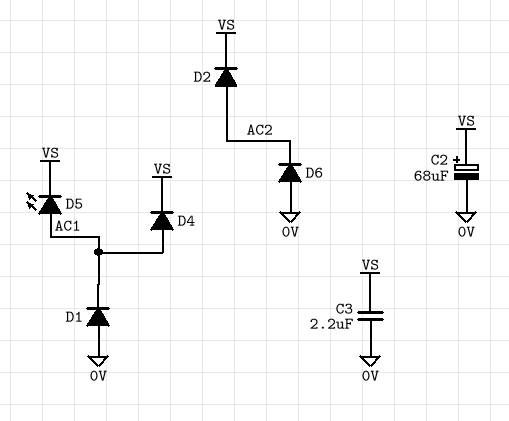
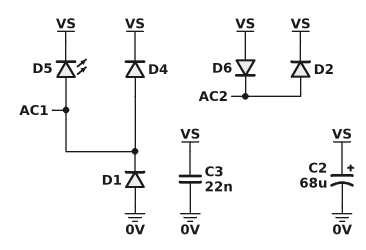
C3: 2.2uF (0V, VS) -> 22nF (0V, VS)
D6: diode (A 0V, K AC2) -> diode (A VS, K AC2)

